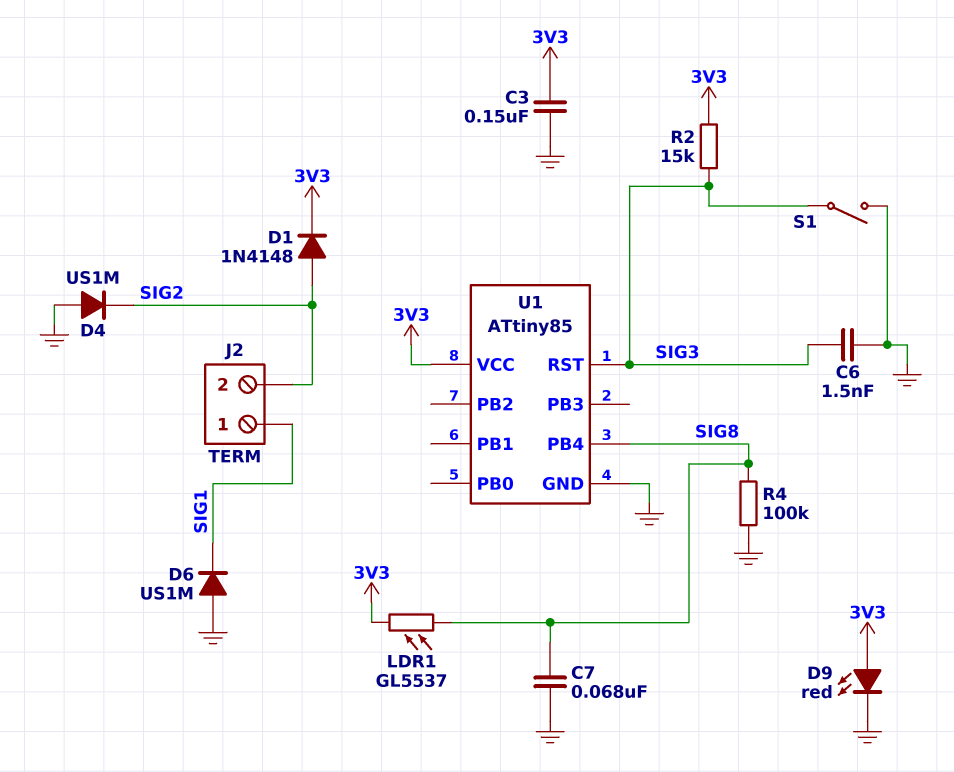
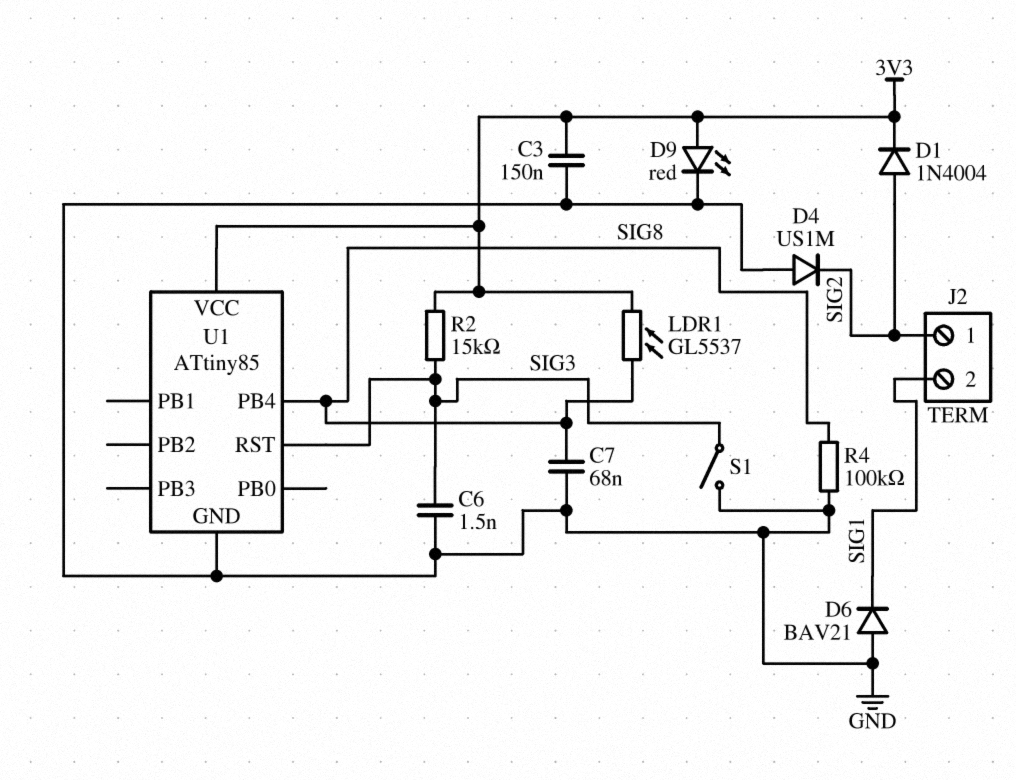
D1: diode 1N4148 (A SIG2, K 3V3) -> diode 1N4004 (A SIG2, K 3V3)
D6: diode US1M (A GND, K SIG1) -> diode BAV21 (A GND, K SIG1)
J2 pin 1: SIG1 -> SIG2
J2 pin 2: SIG2 -> SIG1

